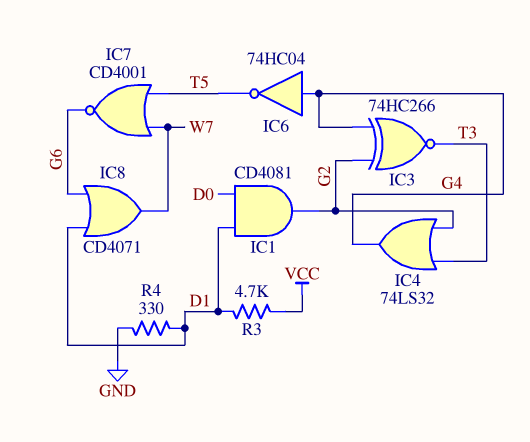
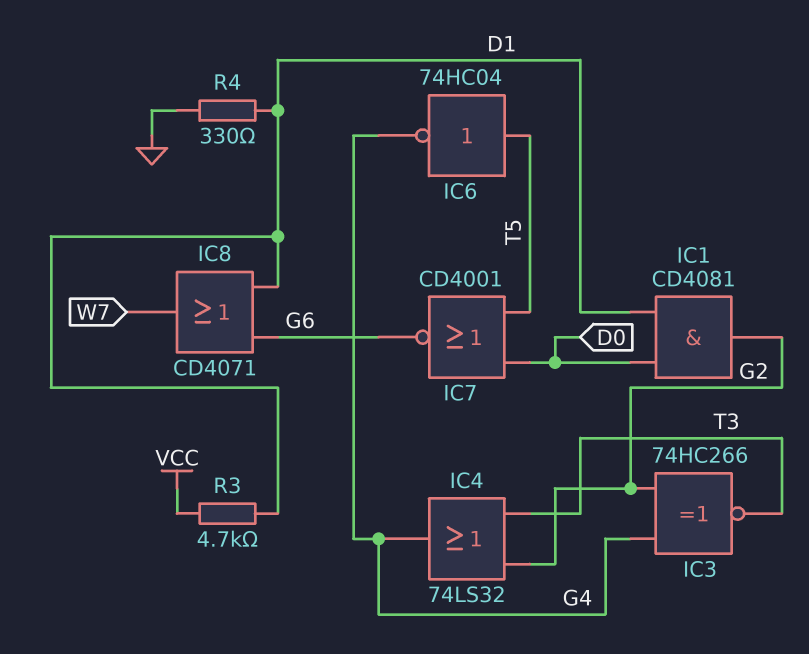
IC6: NOT 74HC04 (in G4, out T5) -> NOT 74HC04 (in T5, out G4)
IC7: NOR CD4001 (in T5, in W7, out G6) -> NOR CD4001 (in D0, in T5, out G6)

